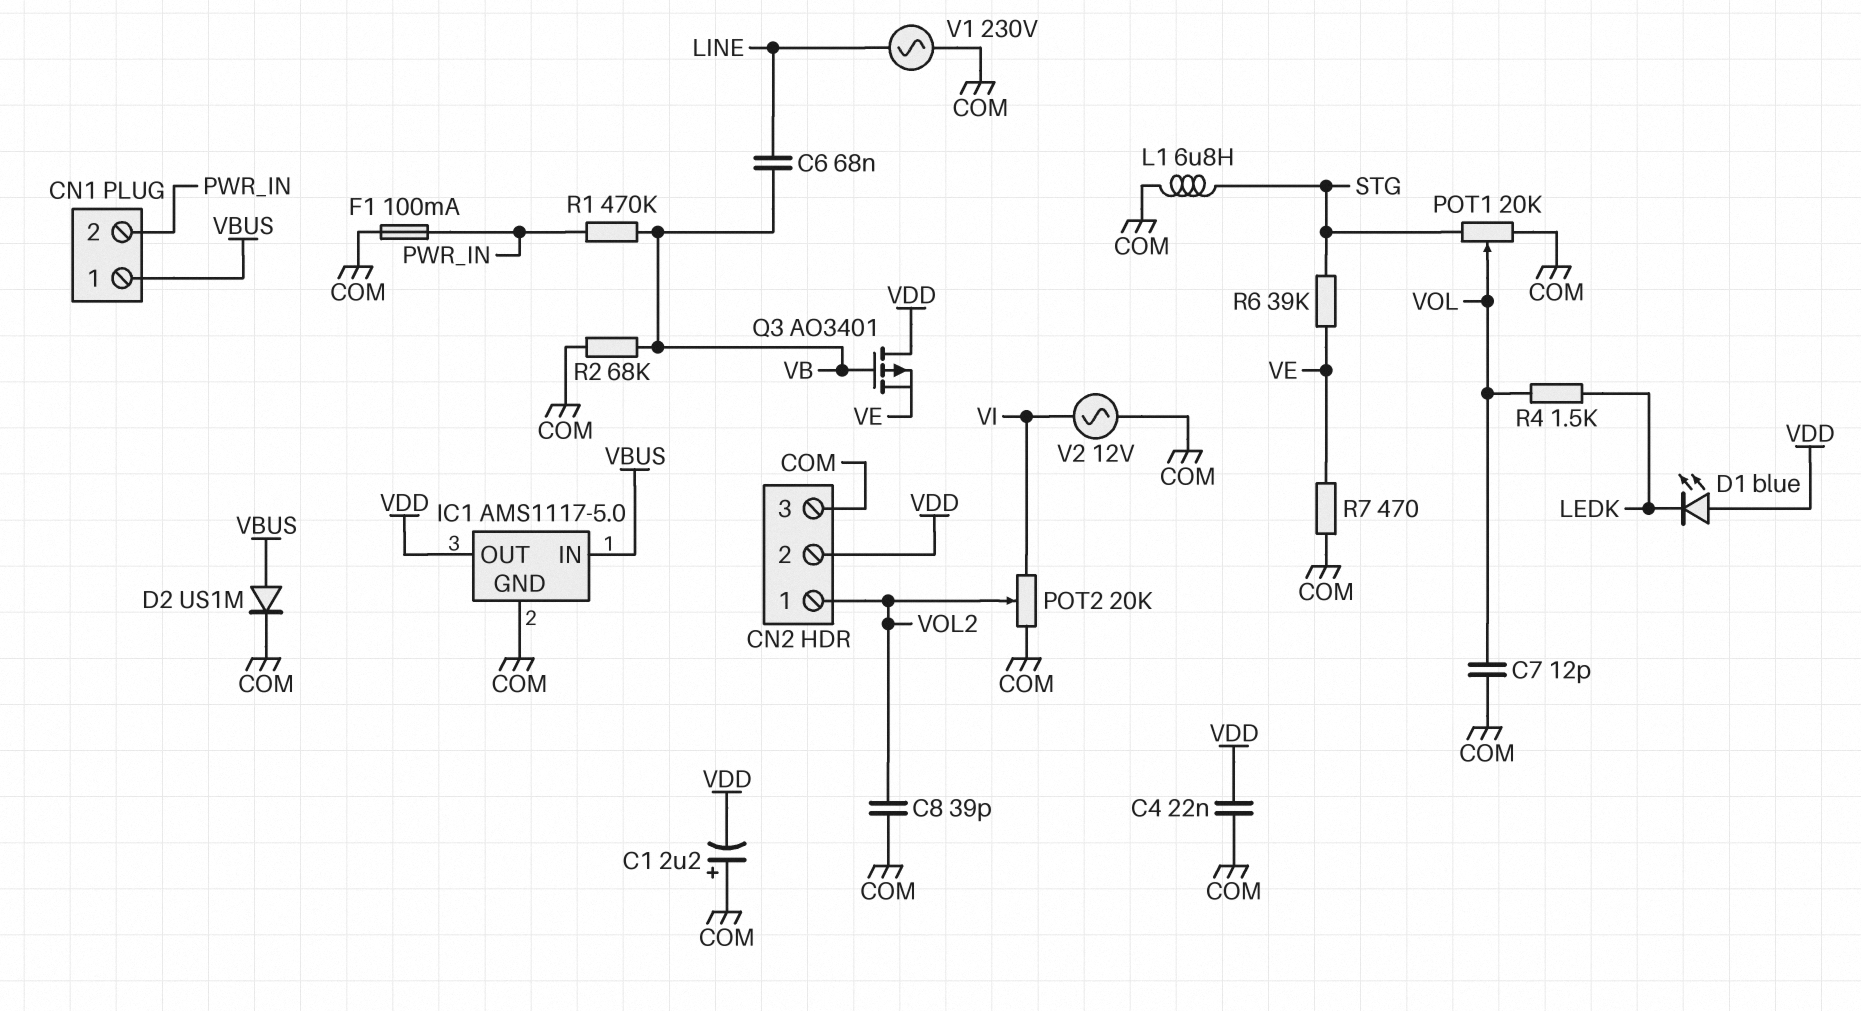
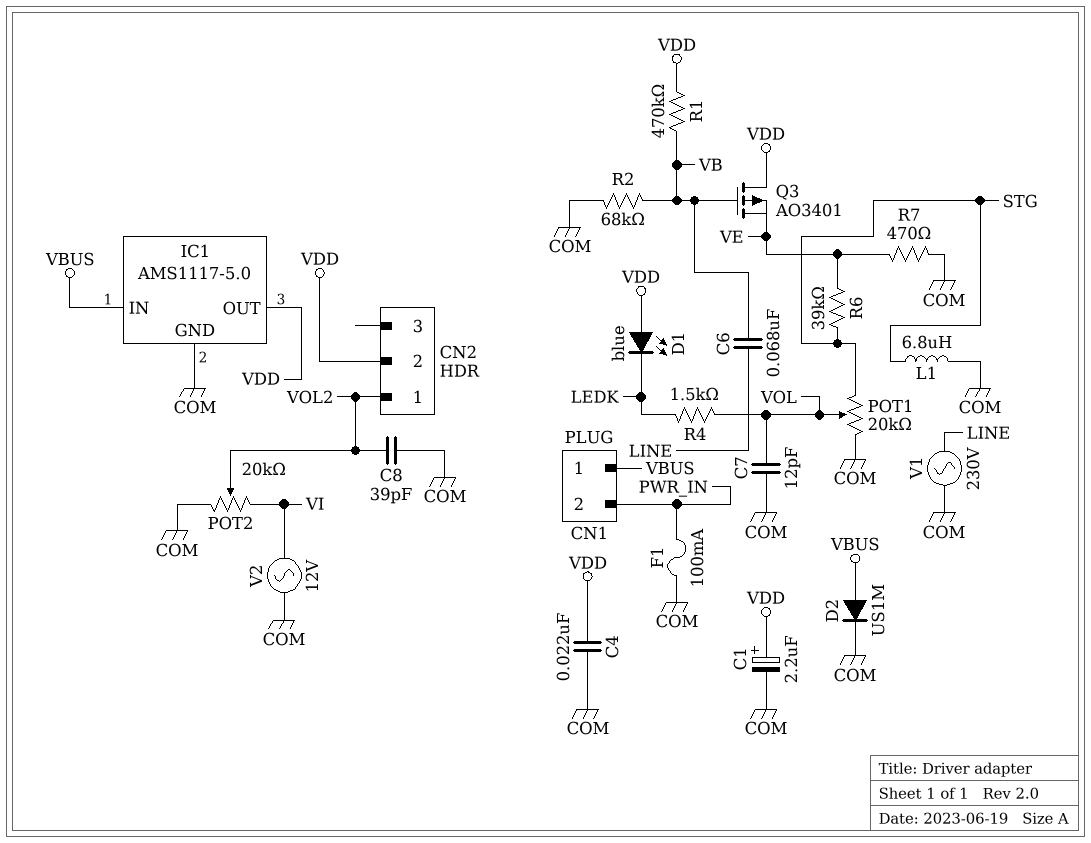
C1: 2.2uF (plus COM, minus VDD) -> 2.2uF (plus VDD, minus COM)
CN2 pin 3: COM -> none
R1: 470k (PWR_IN, VB) -> 470k (VB, VDD)

